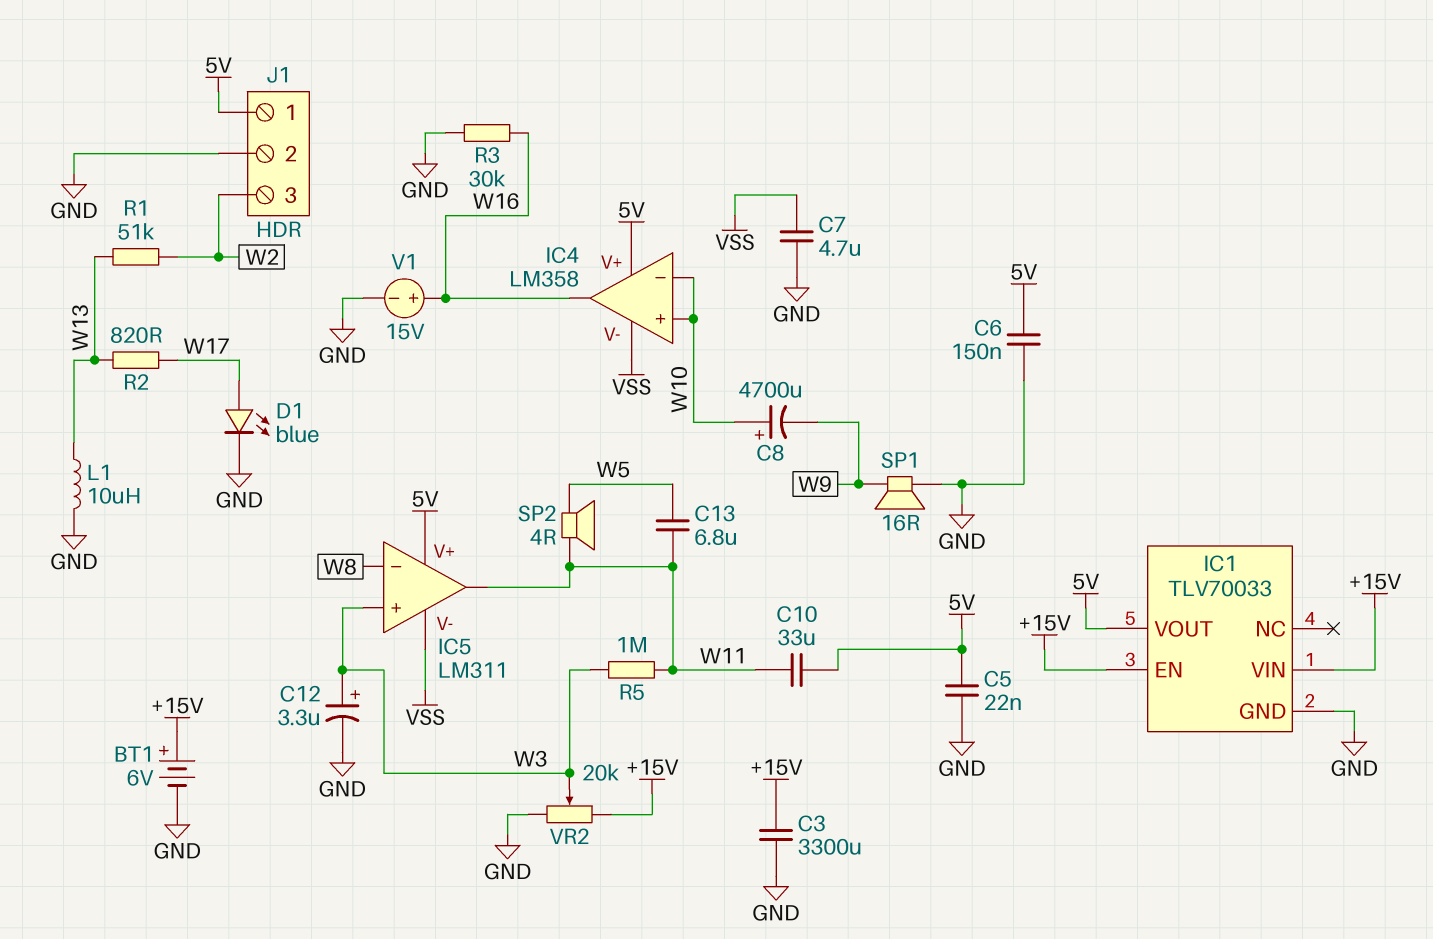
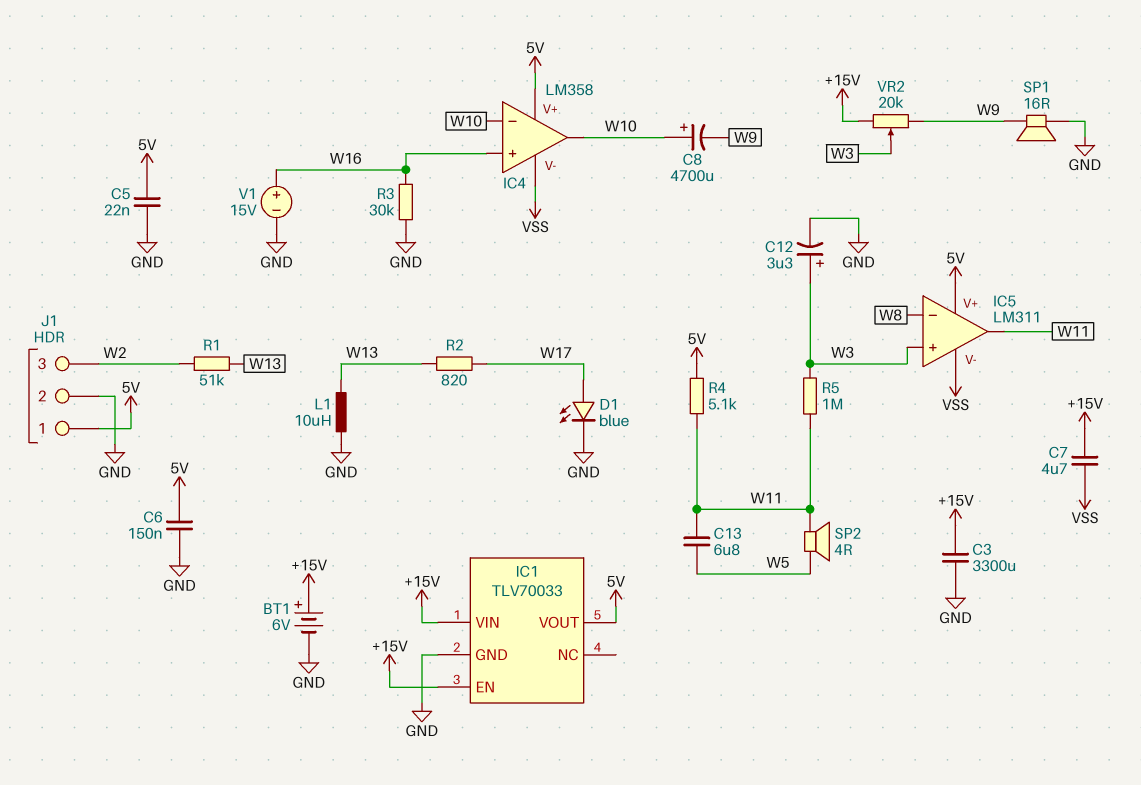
C7: 4.7uF (GND, VSS) -> 4.7uF (+15V, VSS)
C10: 33uF (5V, W11) -> none
IC4 pin in+: W10 -> W16
IC4 pin out: W16 -> W10
R4: none -> 5.1k (5V, W11)
VR2: 20k (+15V, GND, wiper W3) -> 20k (+15V, W9, wiper W3)

